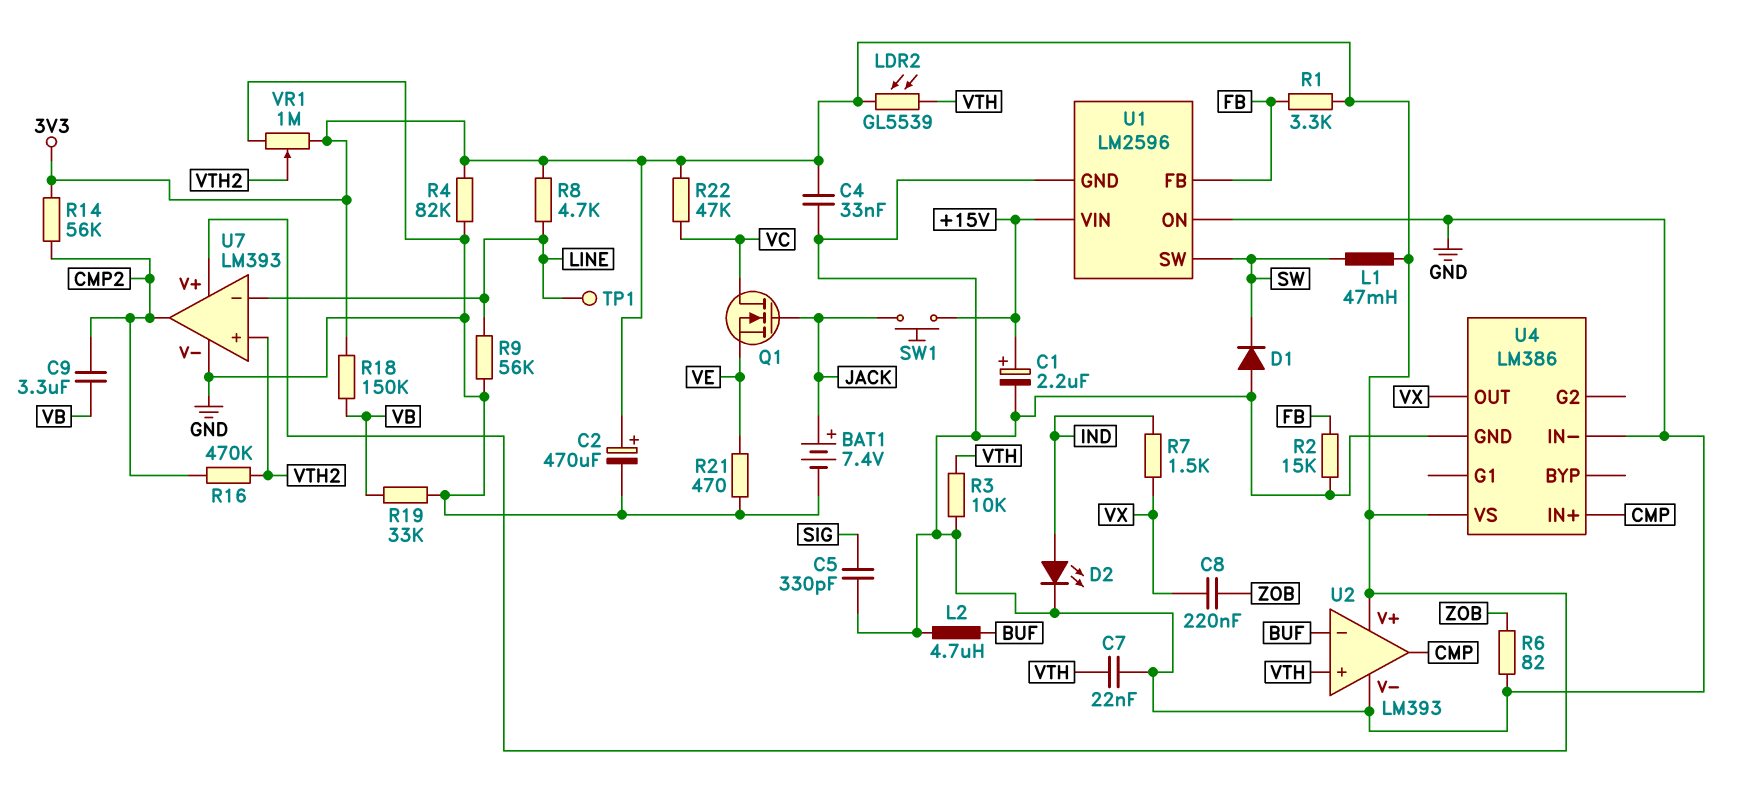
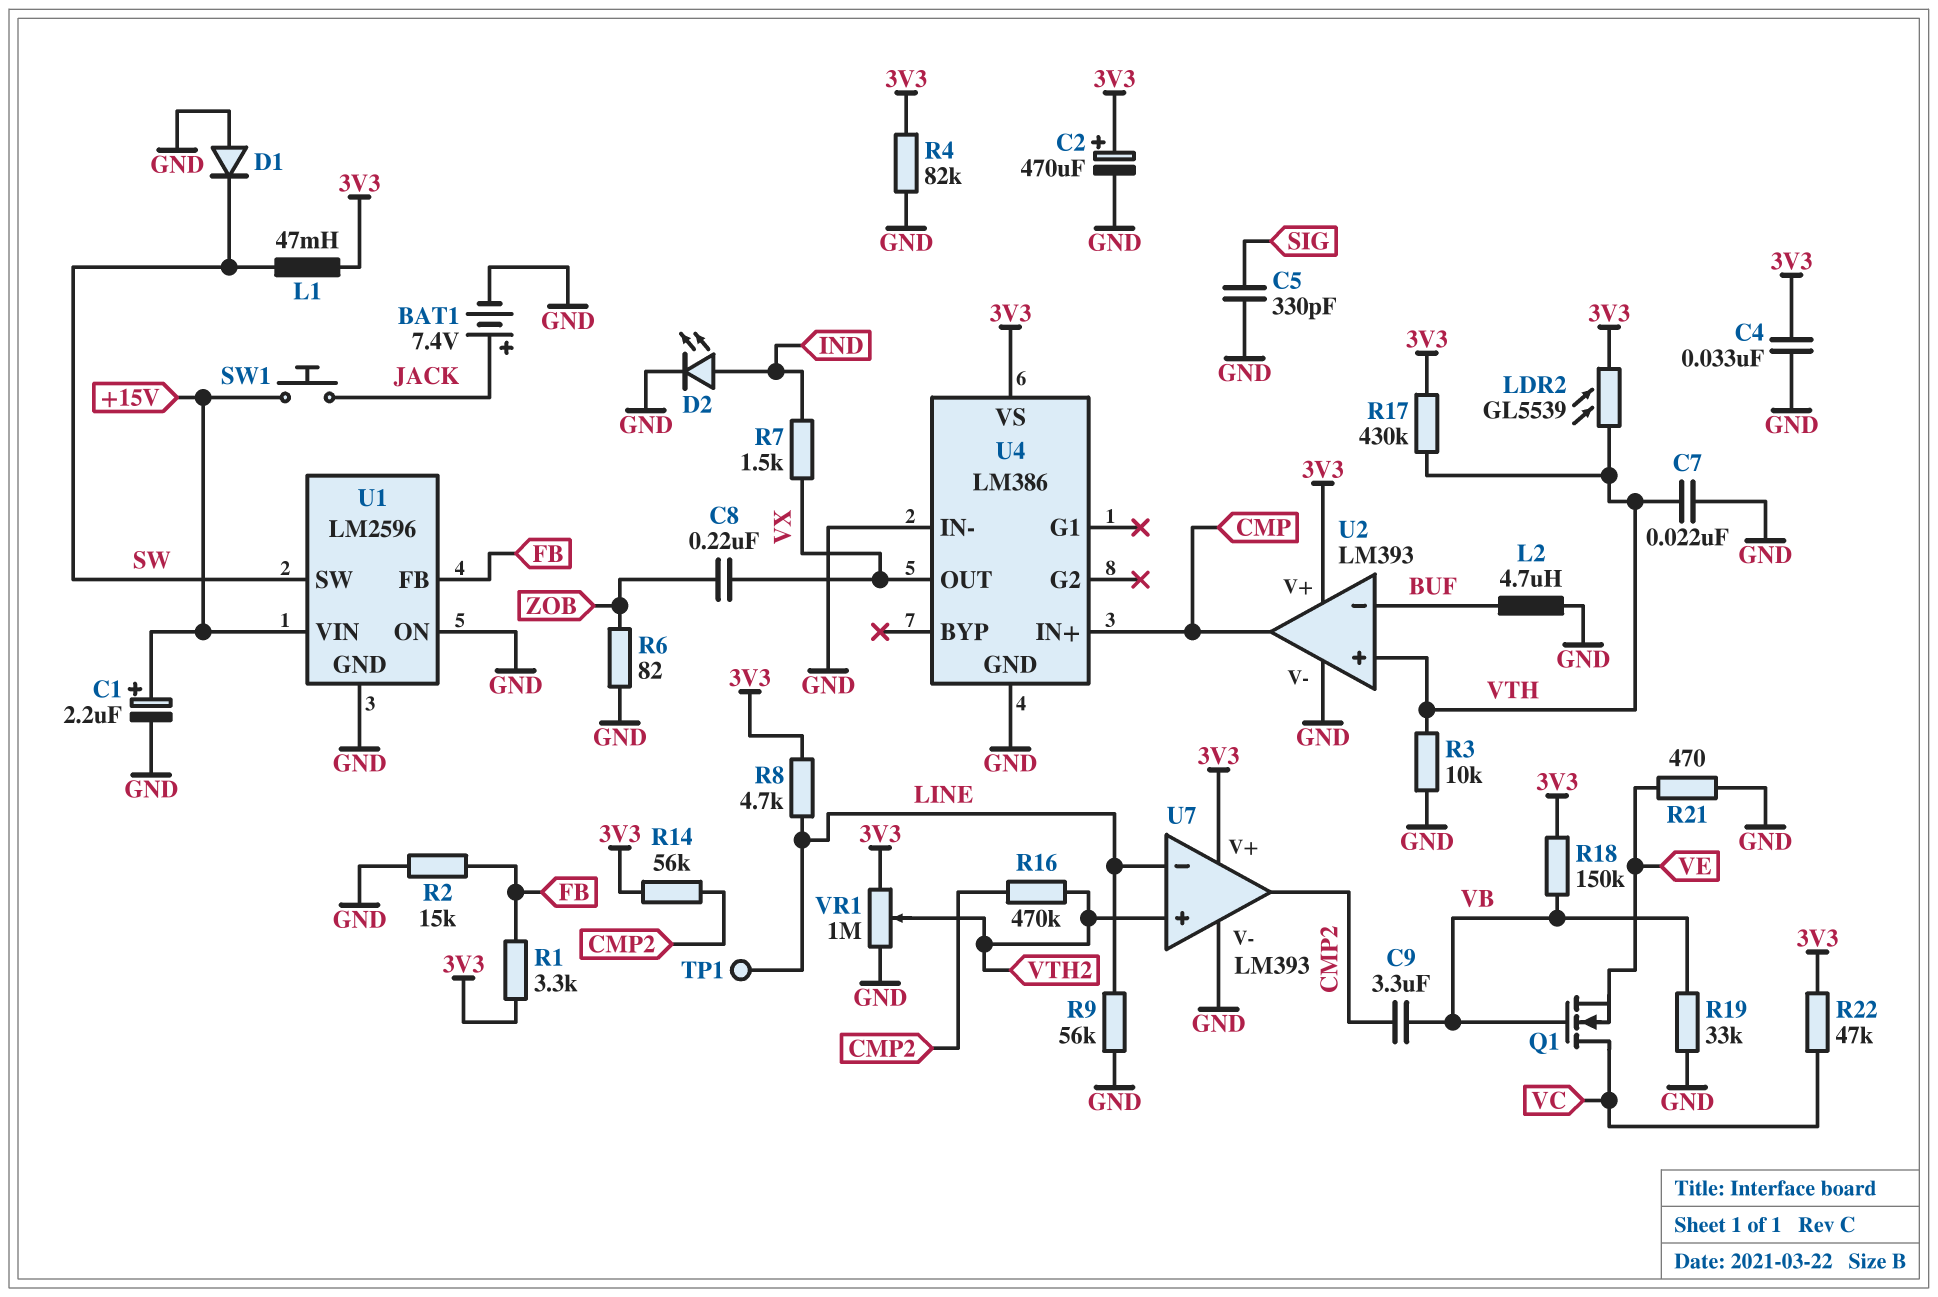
Q1: NMOS (G JACK, D VC, S VE) -> NMOS (G VB, D VC, S VE)
R17: none -> 430k (3V3, VTH)

